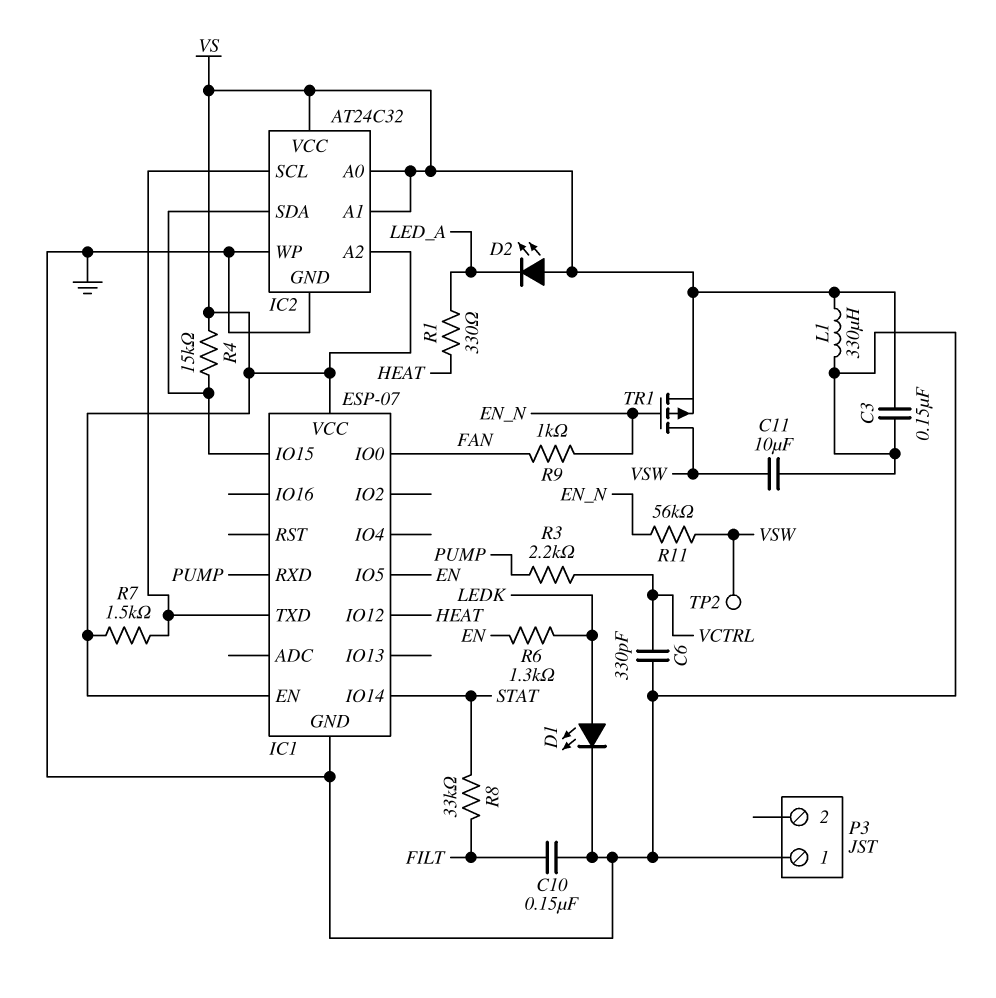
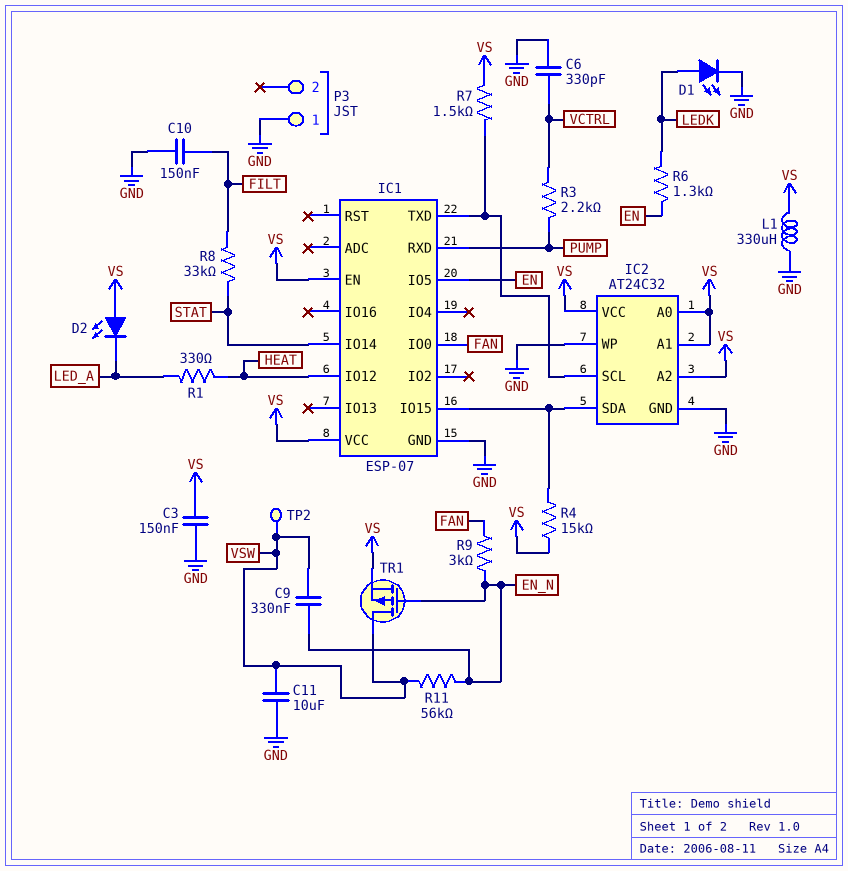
C9: none -> 330nF (EN_N, VSW)
R9: 1k (EN_N, FAN) -> 3k (EN_N, FAN)

